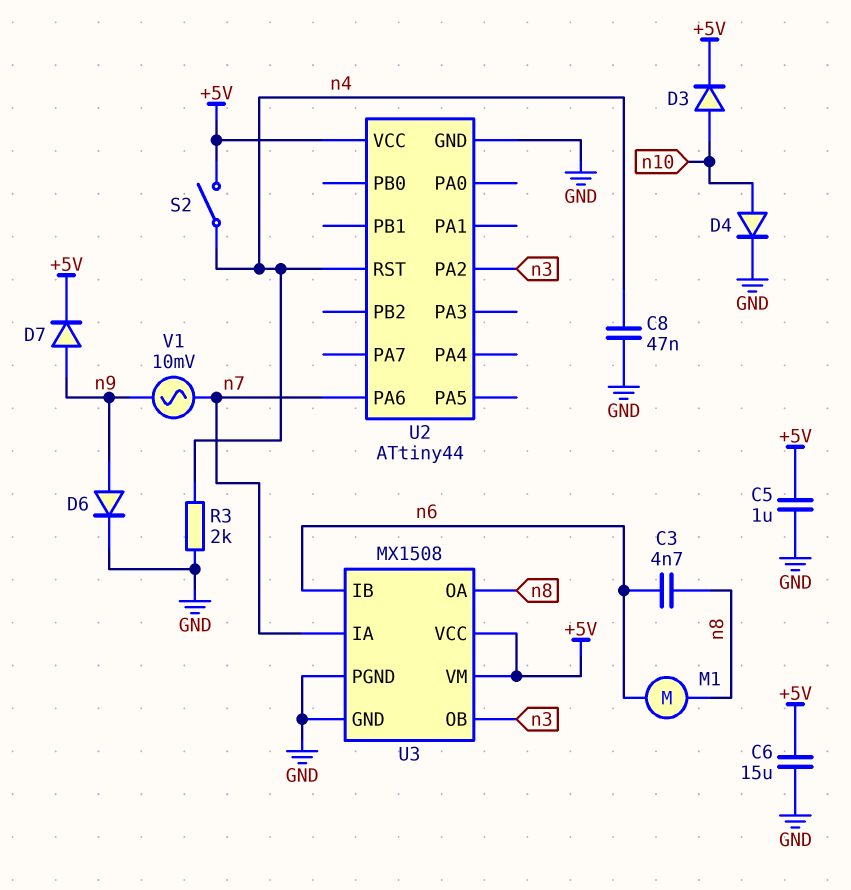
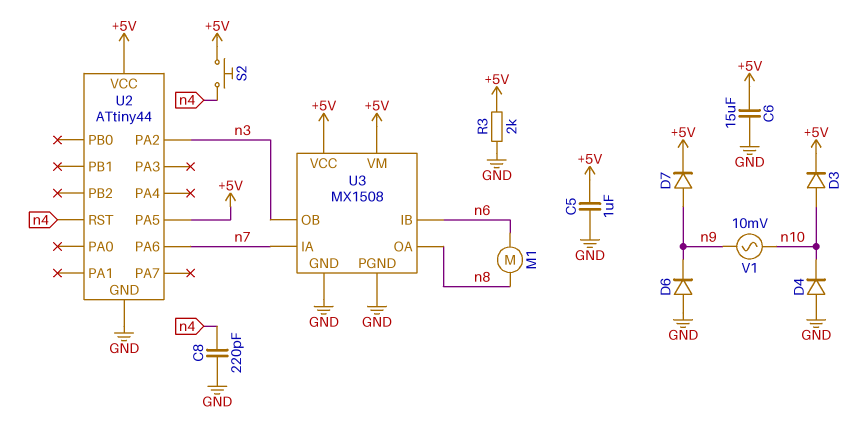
C3: 4.7nF (n6, n8) -> none
C8: 47nF (GND, n4) -> 220pF (GND, n4)
D4: diode (A n10, K GND) -> diode (A GND, K n10)
D6: diode (A n9, K GND) -> diode (A GND, K n9)
R3: 2k (GND, n4) -> 2k (+5V, GND)
S2: switch (+5V, n4) -> button (+5V, n4)
U2 pin PA5: none -> +5V
V1: AC 10mV (n7, n9) -> AC 10mV (n9, n10)

